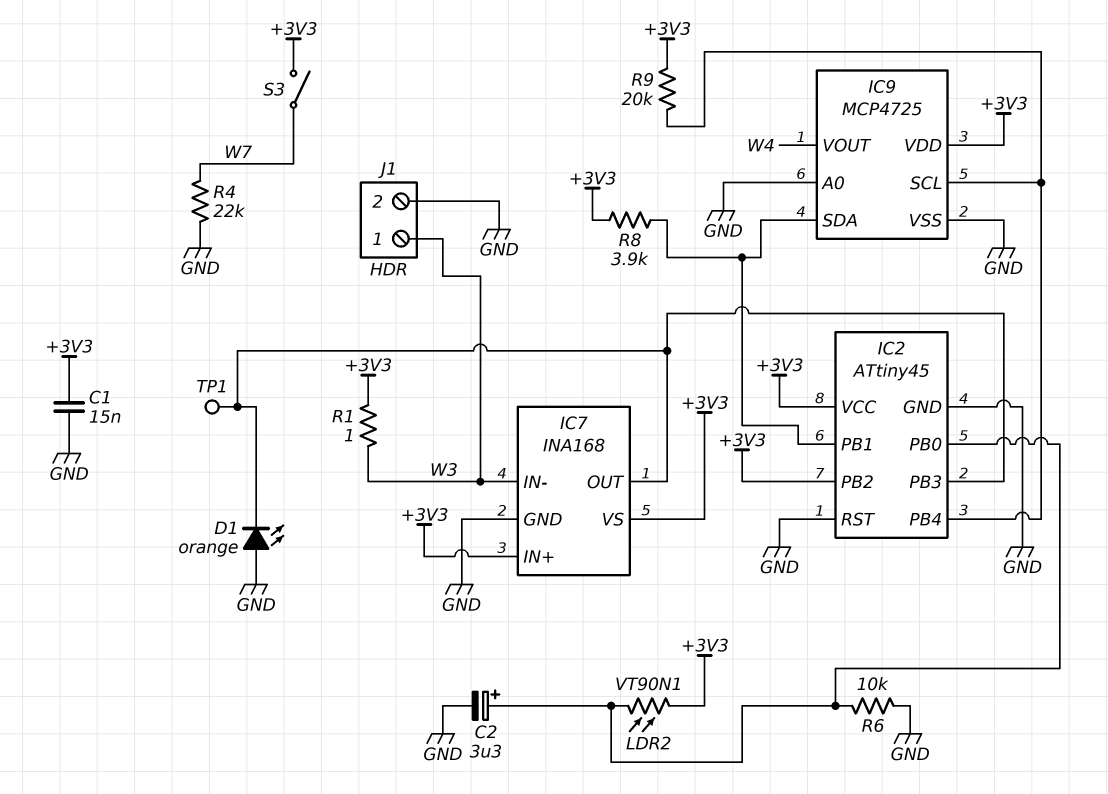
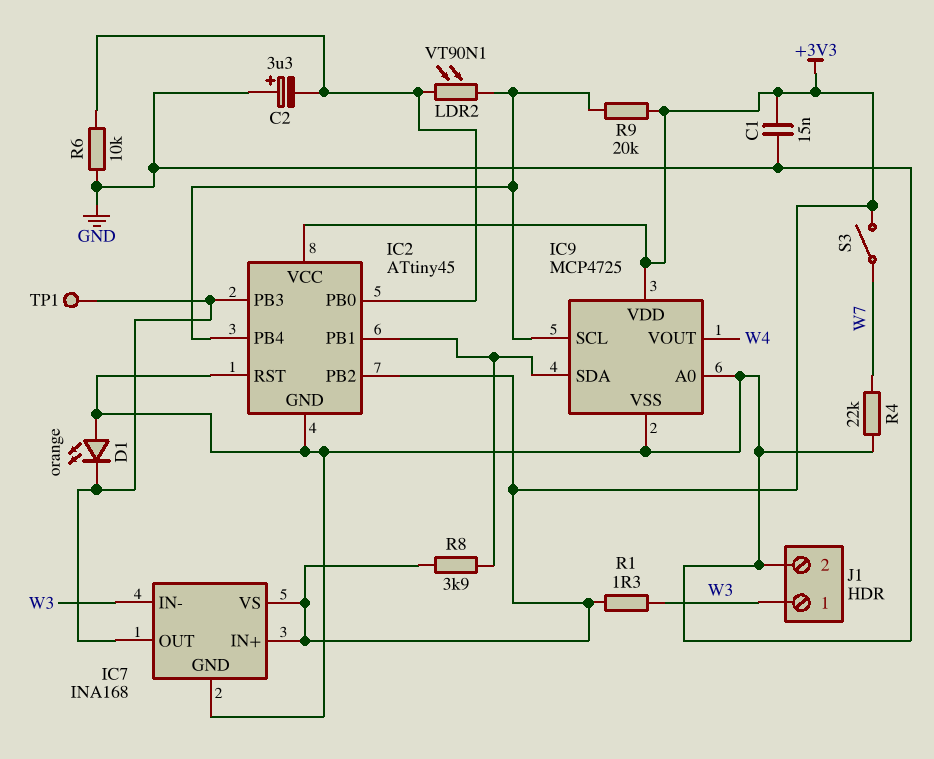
C2: 3.3uF (plus IC2/PB0, minus GND) -> 3.3uF (plus GND, minus IC2/PB0)
LDR2: VT90N1 (+3V3, IC2/PB0) -> VT90N1 (IC2/PB0, IC2/PB4)
R1: 1 (+3V3, W3) -> 1.3 (+3V3, W3)

